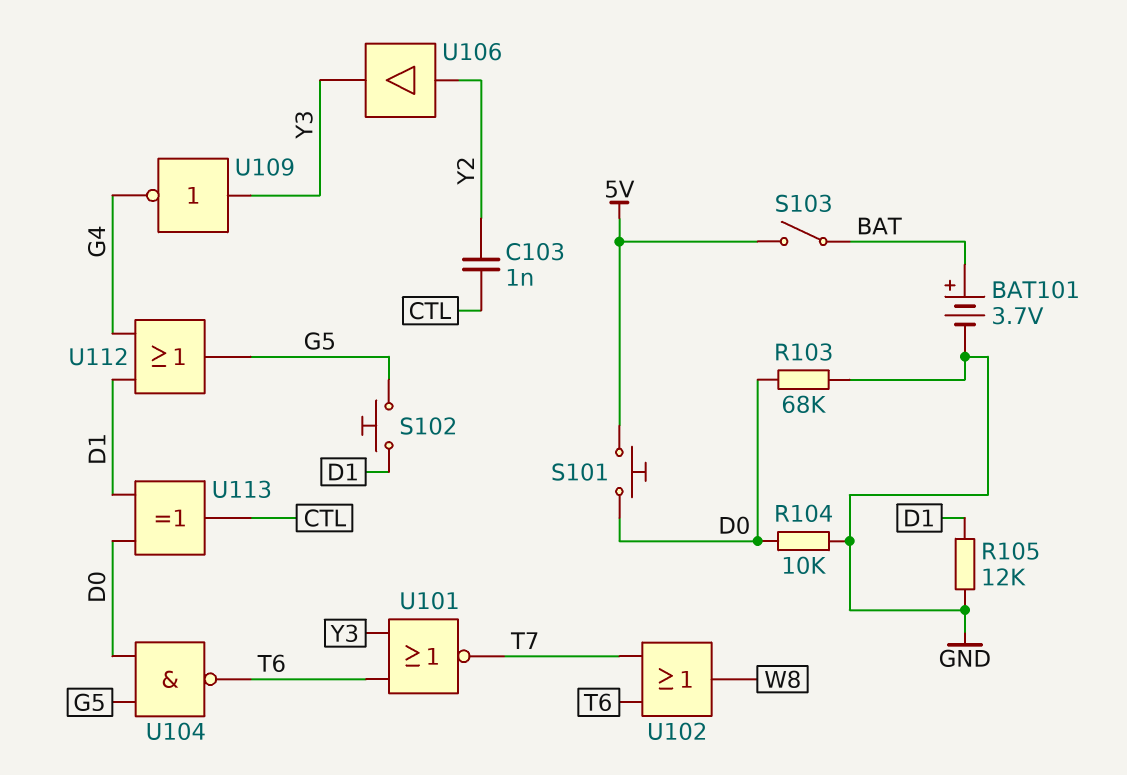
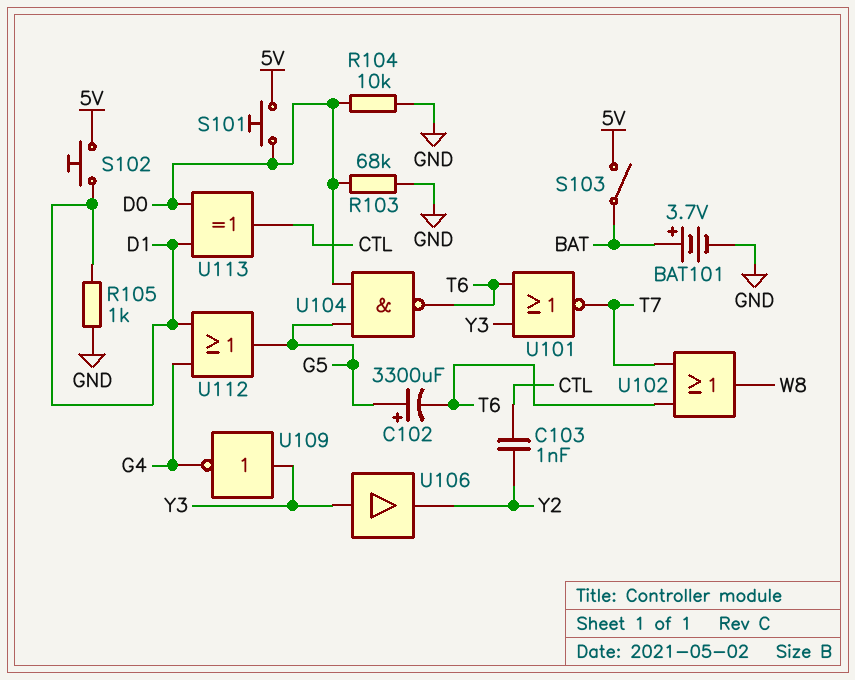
C102: none -> 3300uF (plus G5, minus T6)
R105: 12k (D1, GND) -> 1k (D1, GND)
S102: button (D1, G5) -> button (5V, D1)
U106: buffer (in Y2, out Y3) -> buffer (in Y3, out Y2)

